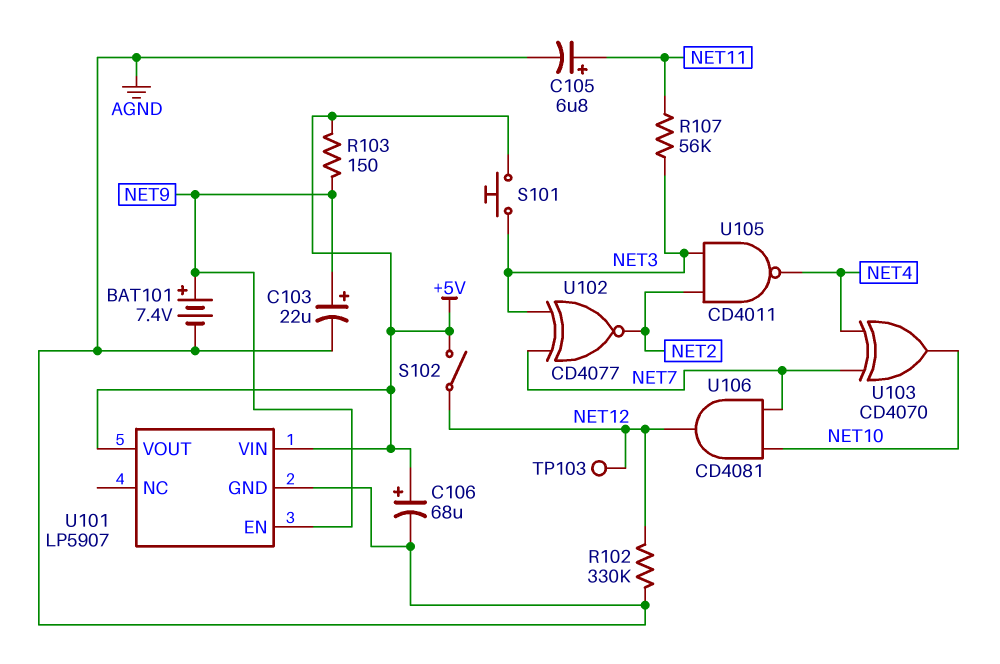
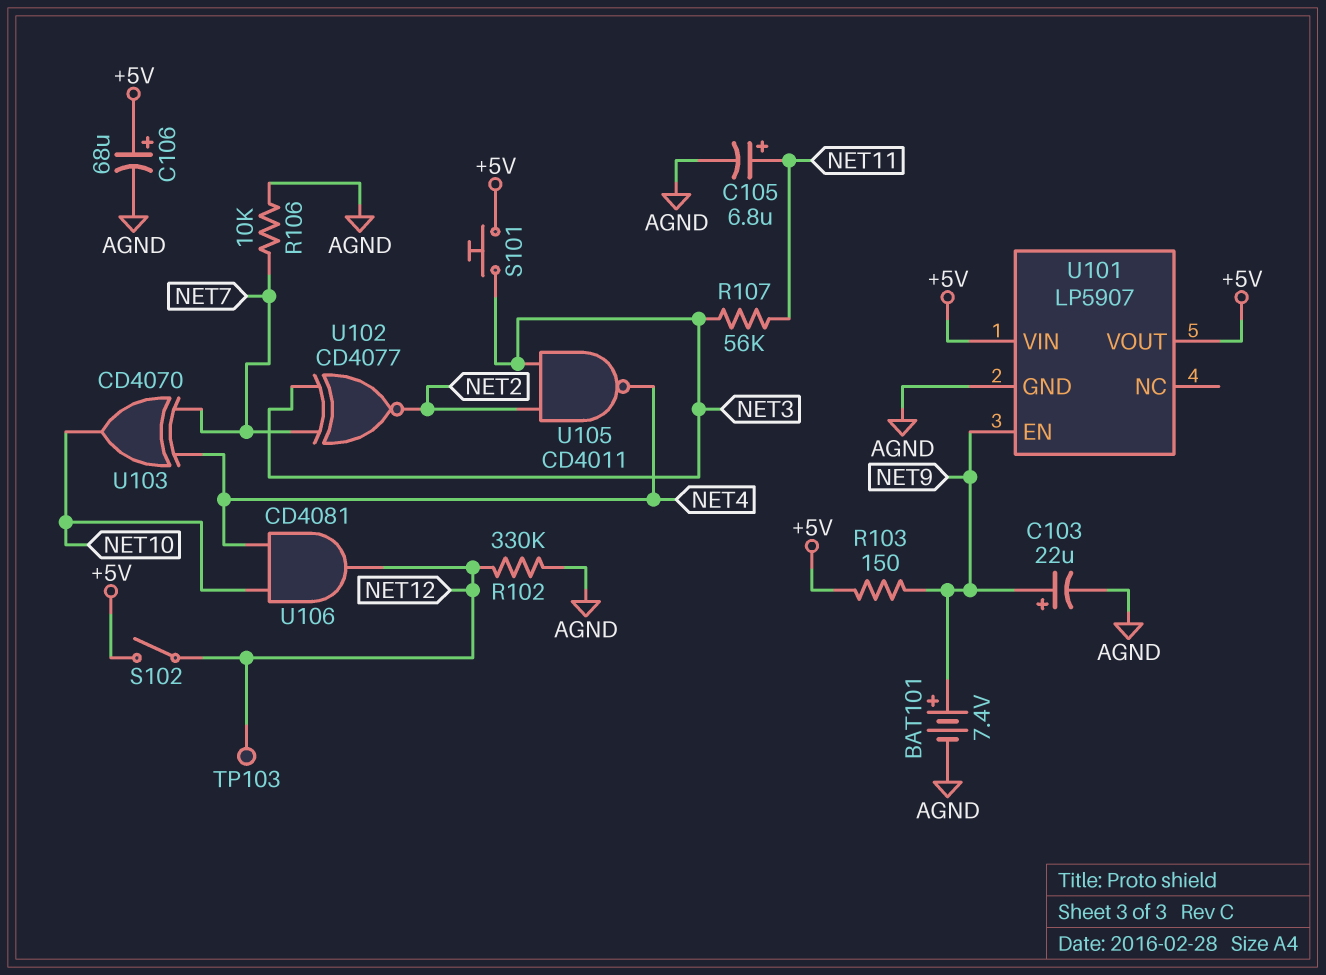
R106: none -> 10k (AGND, NET7)
U106: AND CD4081 (in NET7, in NET10, out NET12) -> AND CD4081 (in NET4, in NET10, out NET12)

